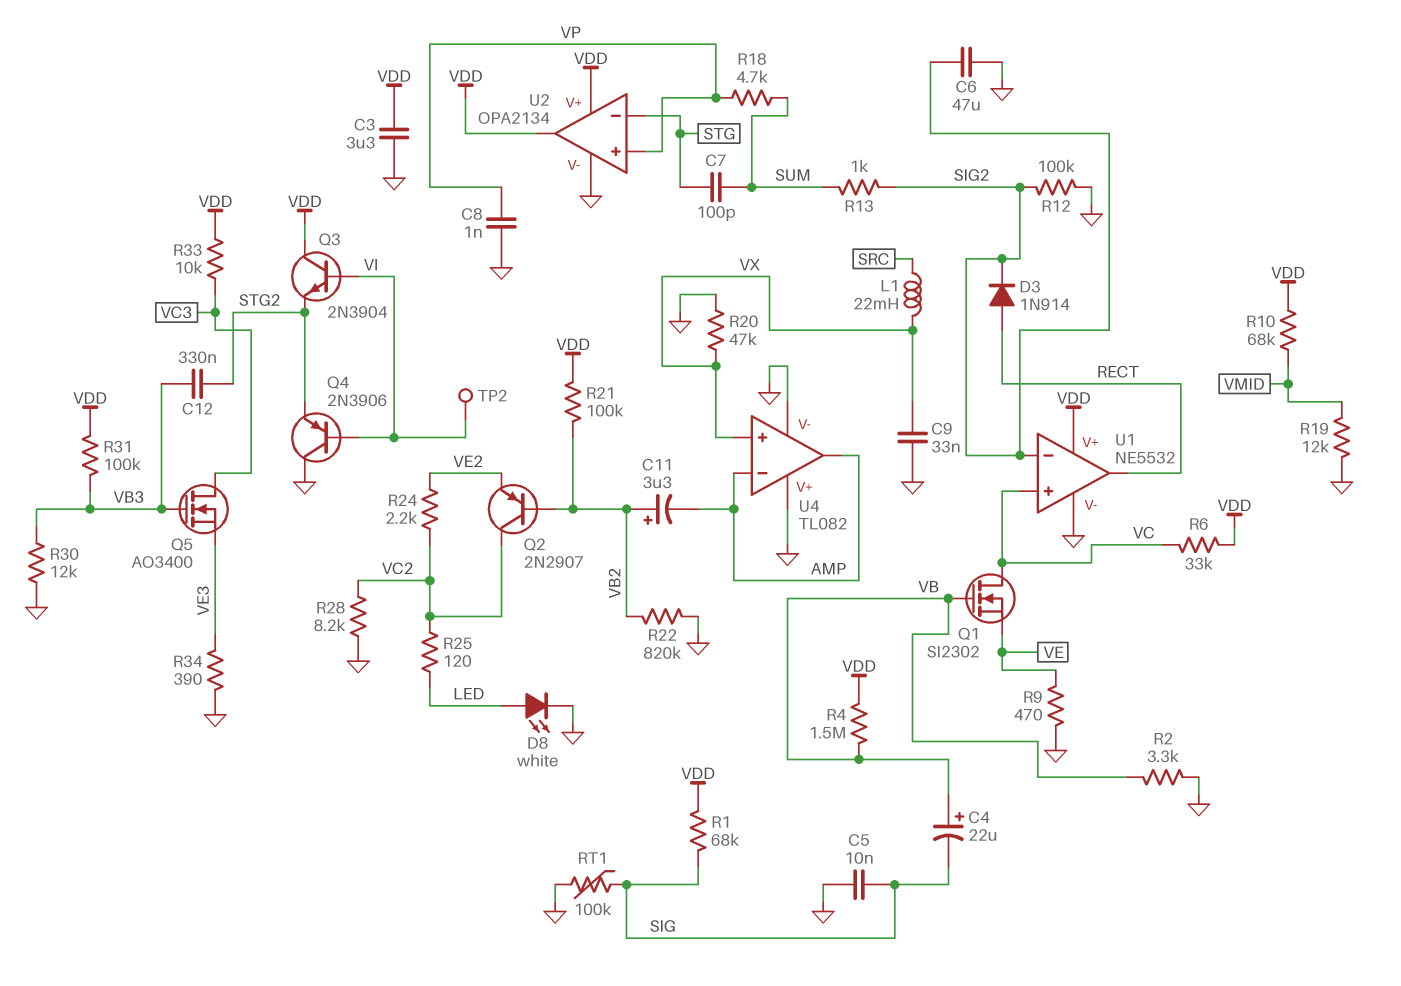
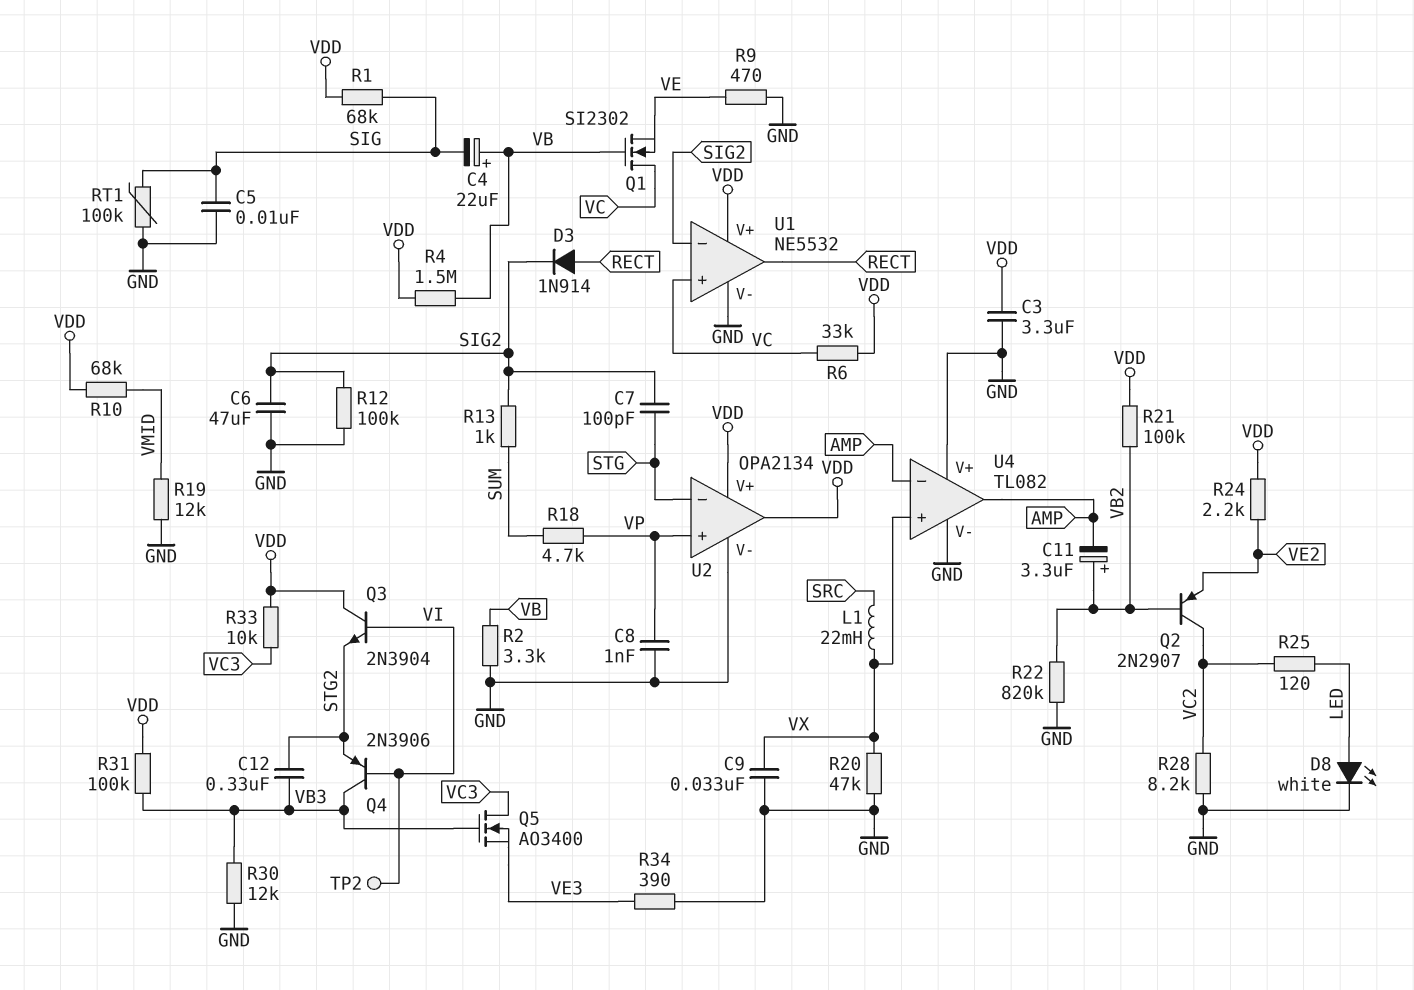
C7: 100pF (STG, SUM) -> 100pF (SIG2, STG)
Q4: PNP 2N3906 (B VI, C GND, E STG2) -> PNP 2N3906 (B VI, C VB3, E STG2)
R24: 2.2k (VC2, VE2) -> 2.2k (VDD, VE2)

